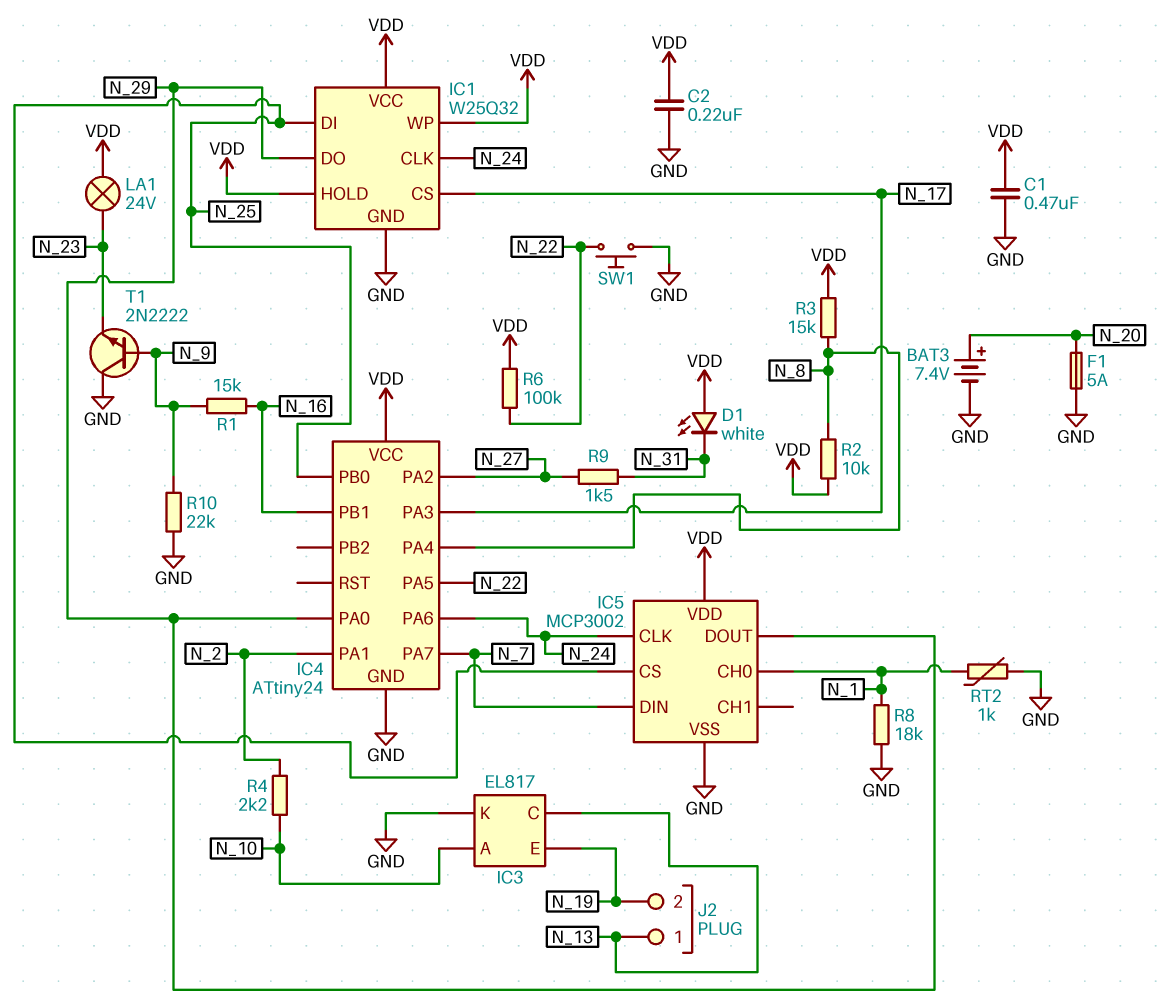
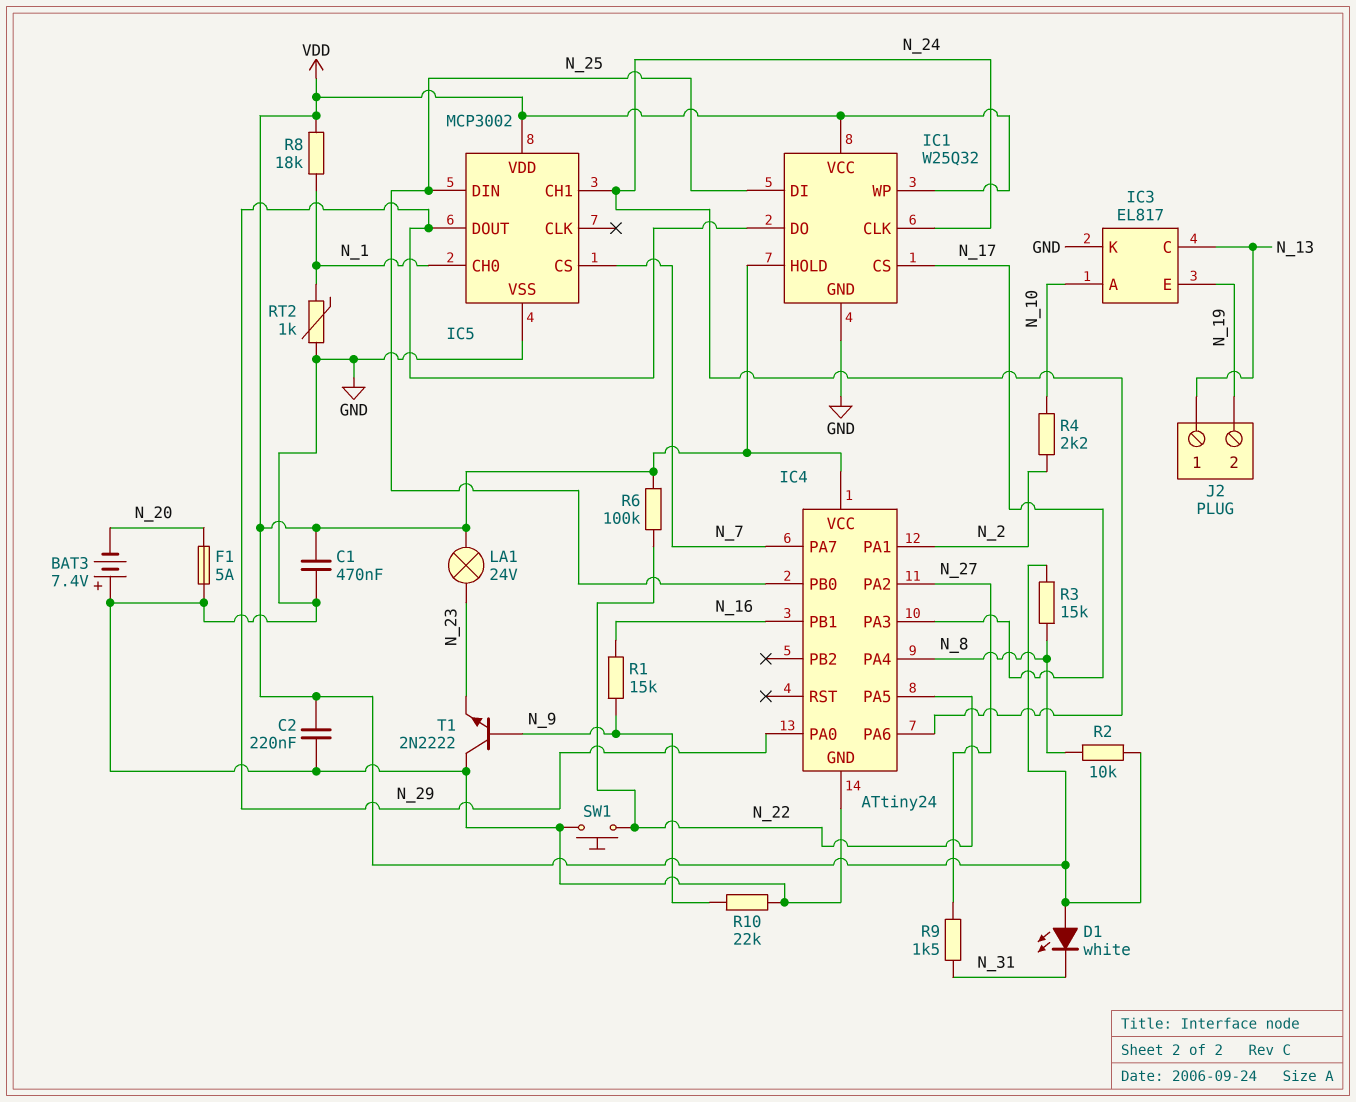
BAT3: 7.4V (plus N_20, minus GND) -> 7.4V (plus GND, minus N_20)
IC5 pin CH1: none -> N_24
IC5 pin CLK: N_24 -> none
IC5 pin CS: N_25 -> N_7
IC5 pin DIN: N_7 -> N_25
R8: 18k (GND, N_1) -> 18k (N_1, VDD)

